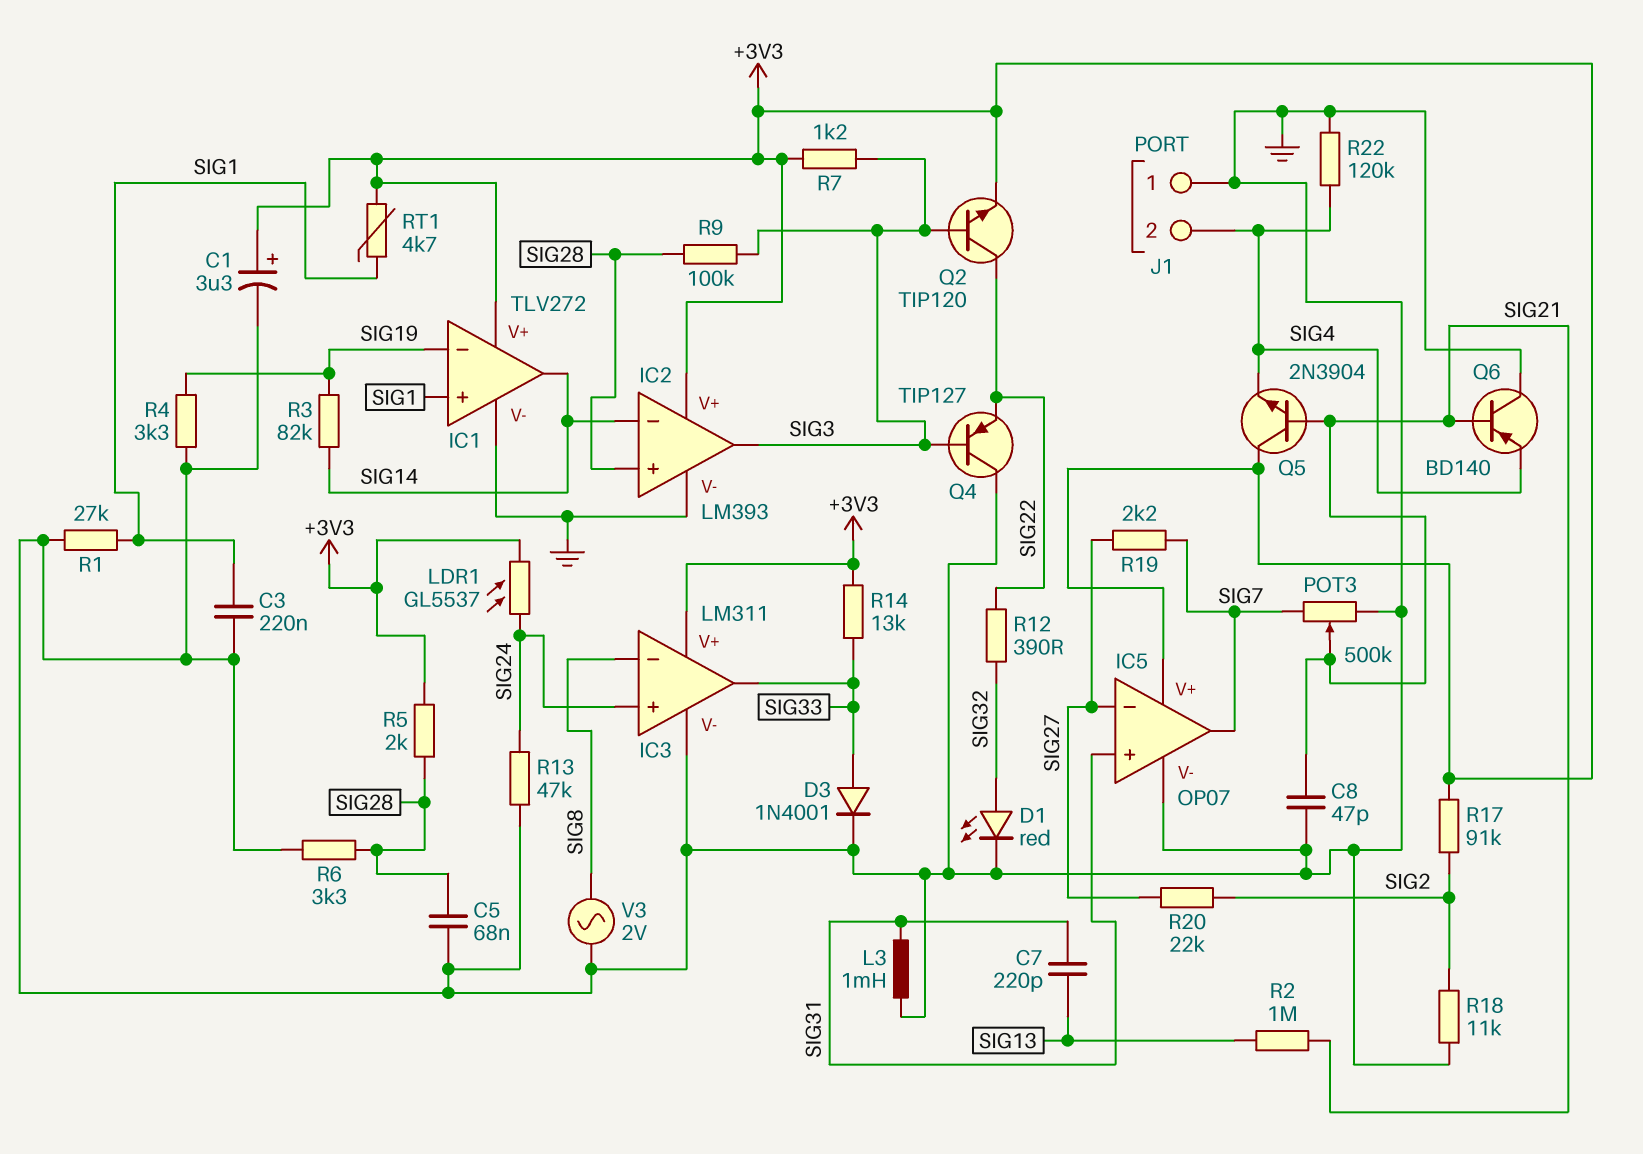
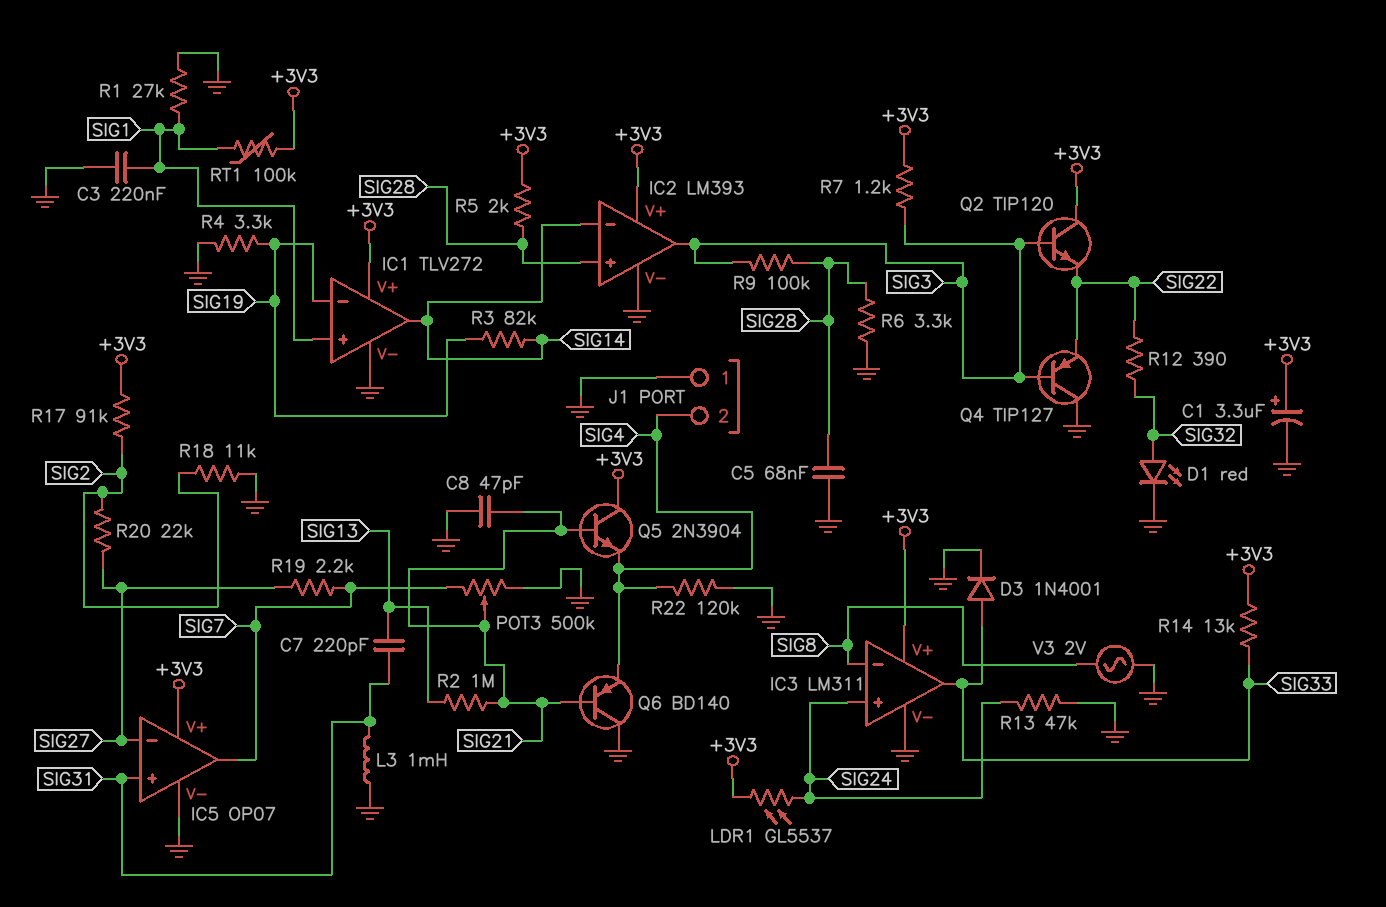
Q2: NPN TIP120 (B SIG3, C SIG22, E +3V3) -> NPN TIP120 (B SIG3, C +3V3, E SIG22)
RT1: 4.7k (+3V3, SIG1) -> 100k (+3V3, SIG1)

